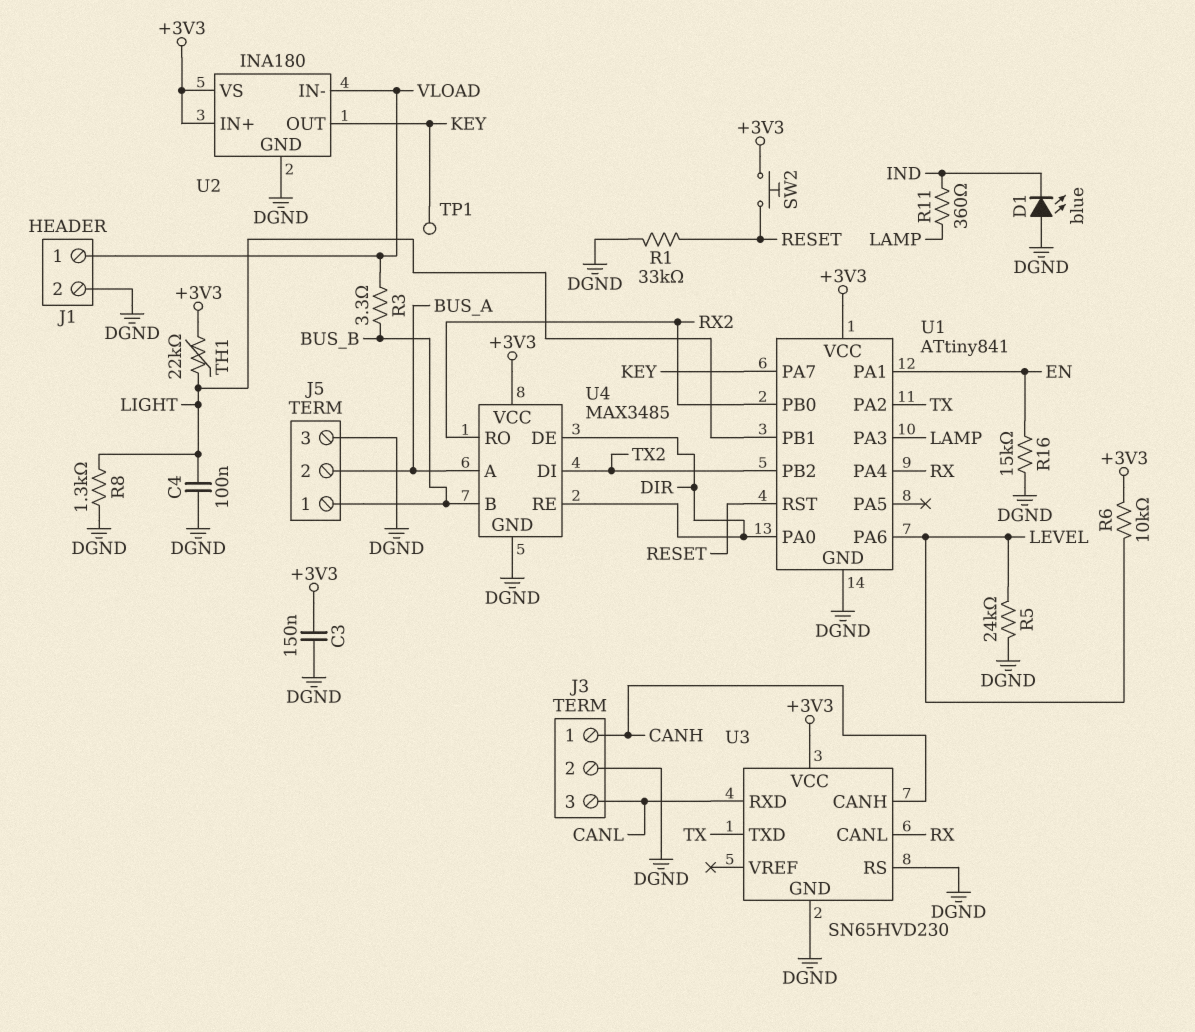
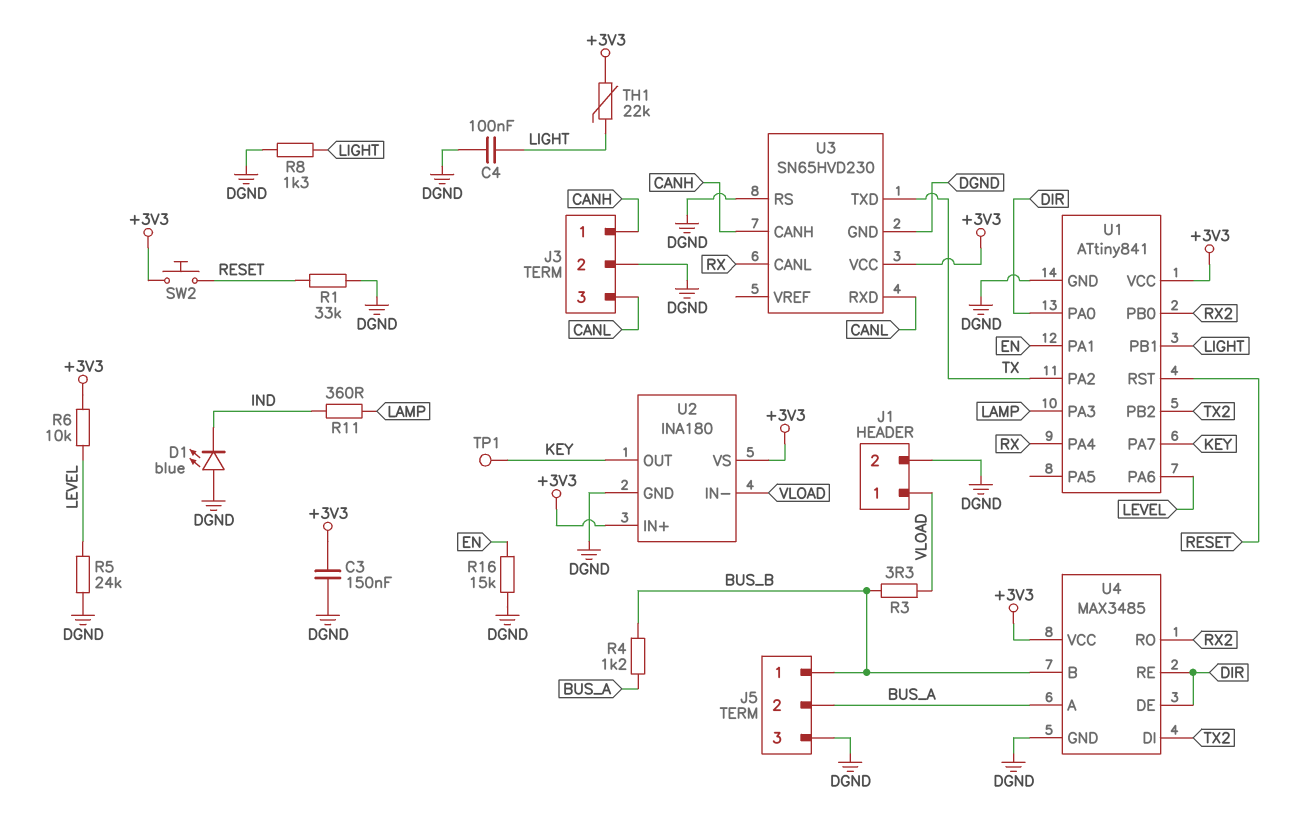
R4: none -> 1.2k (BUS_A, BUS_B)

